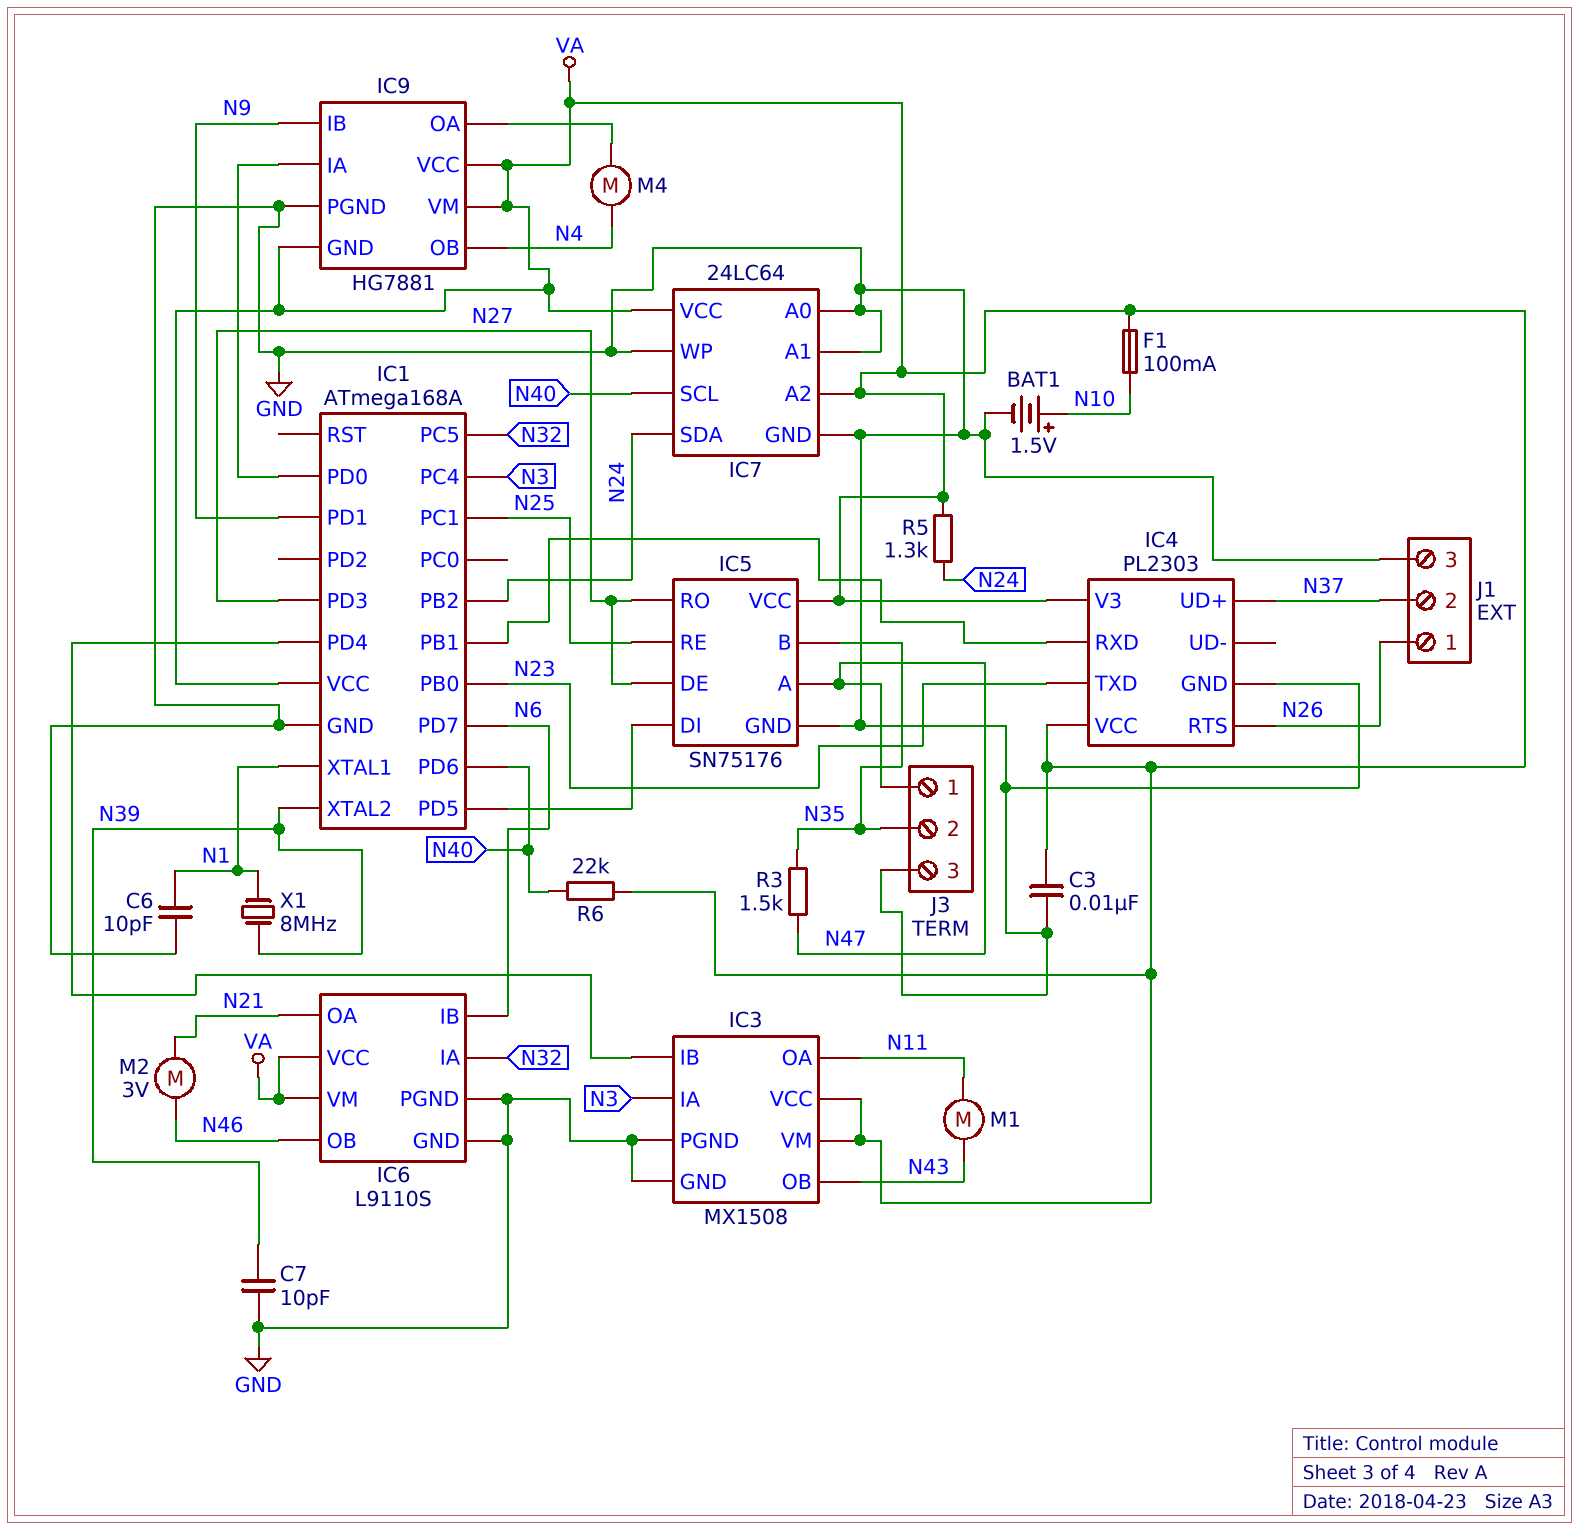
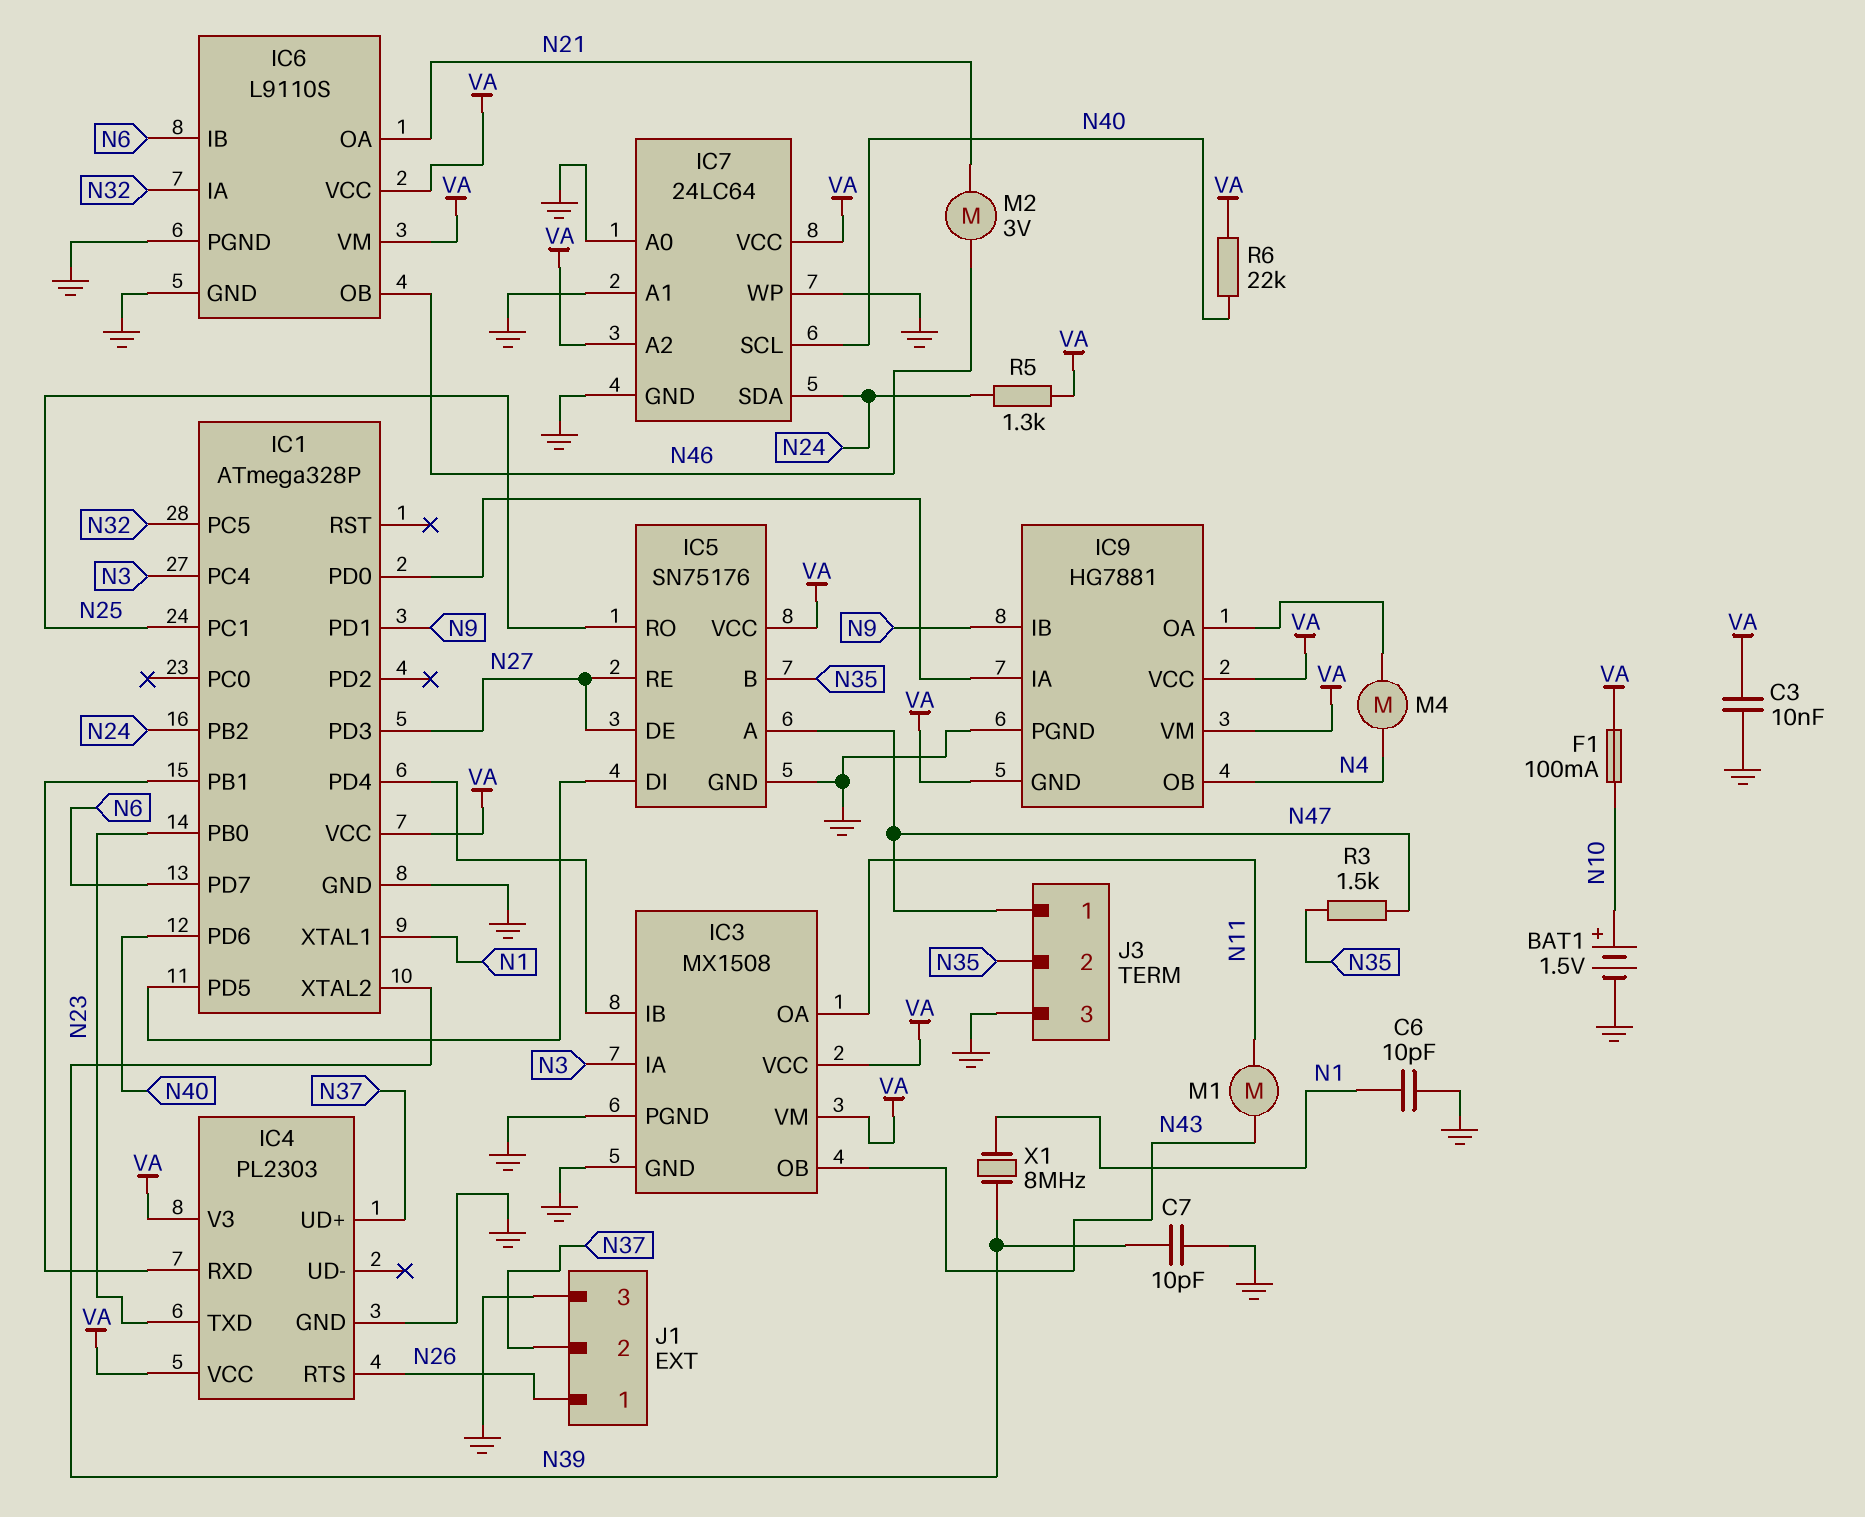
IC1: ATmega168A -> ATmega328P
IC5 pin RE: N25 -> N27
IC5 pin RO: N27 -> N25

